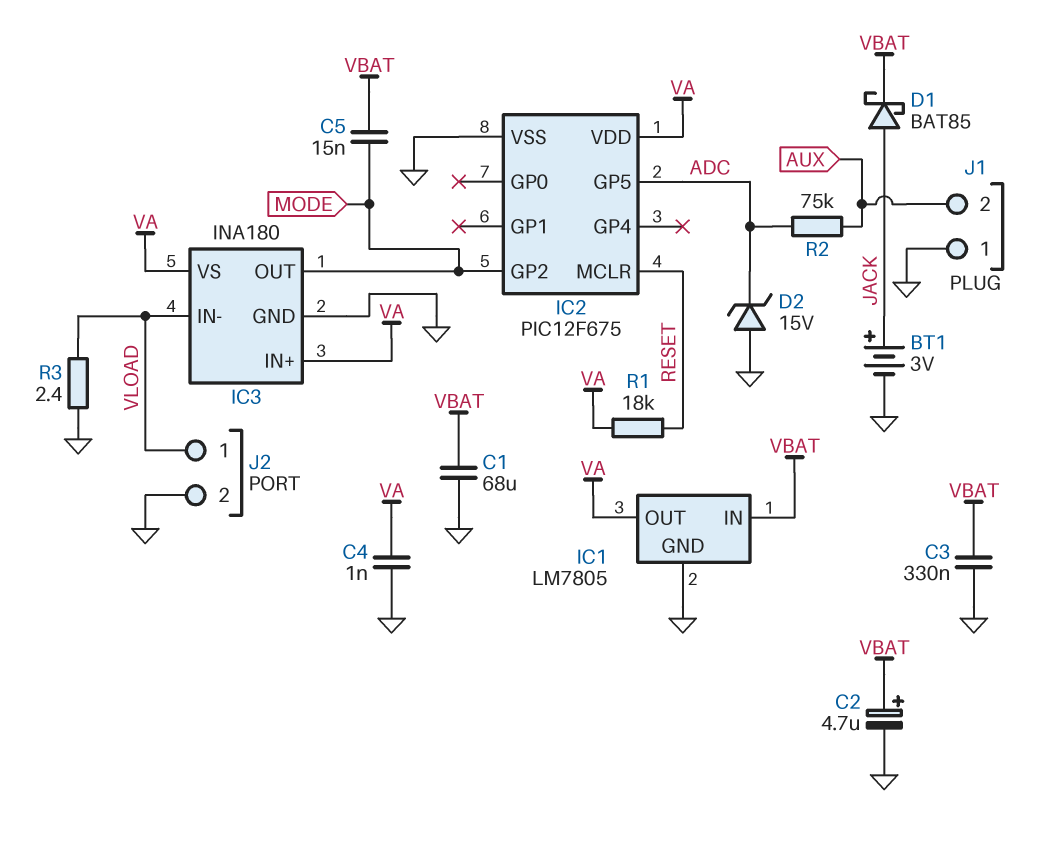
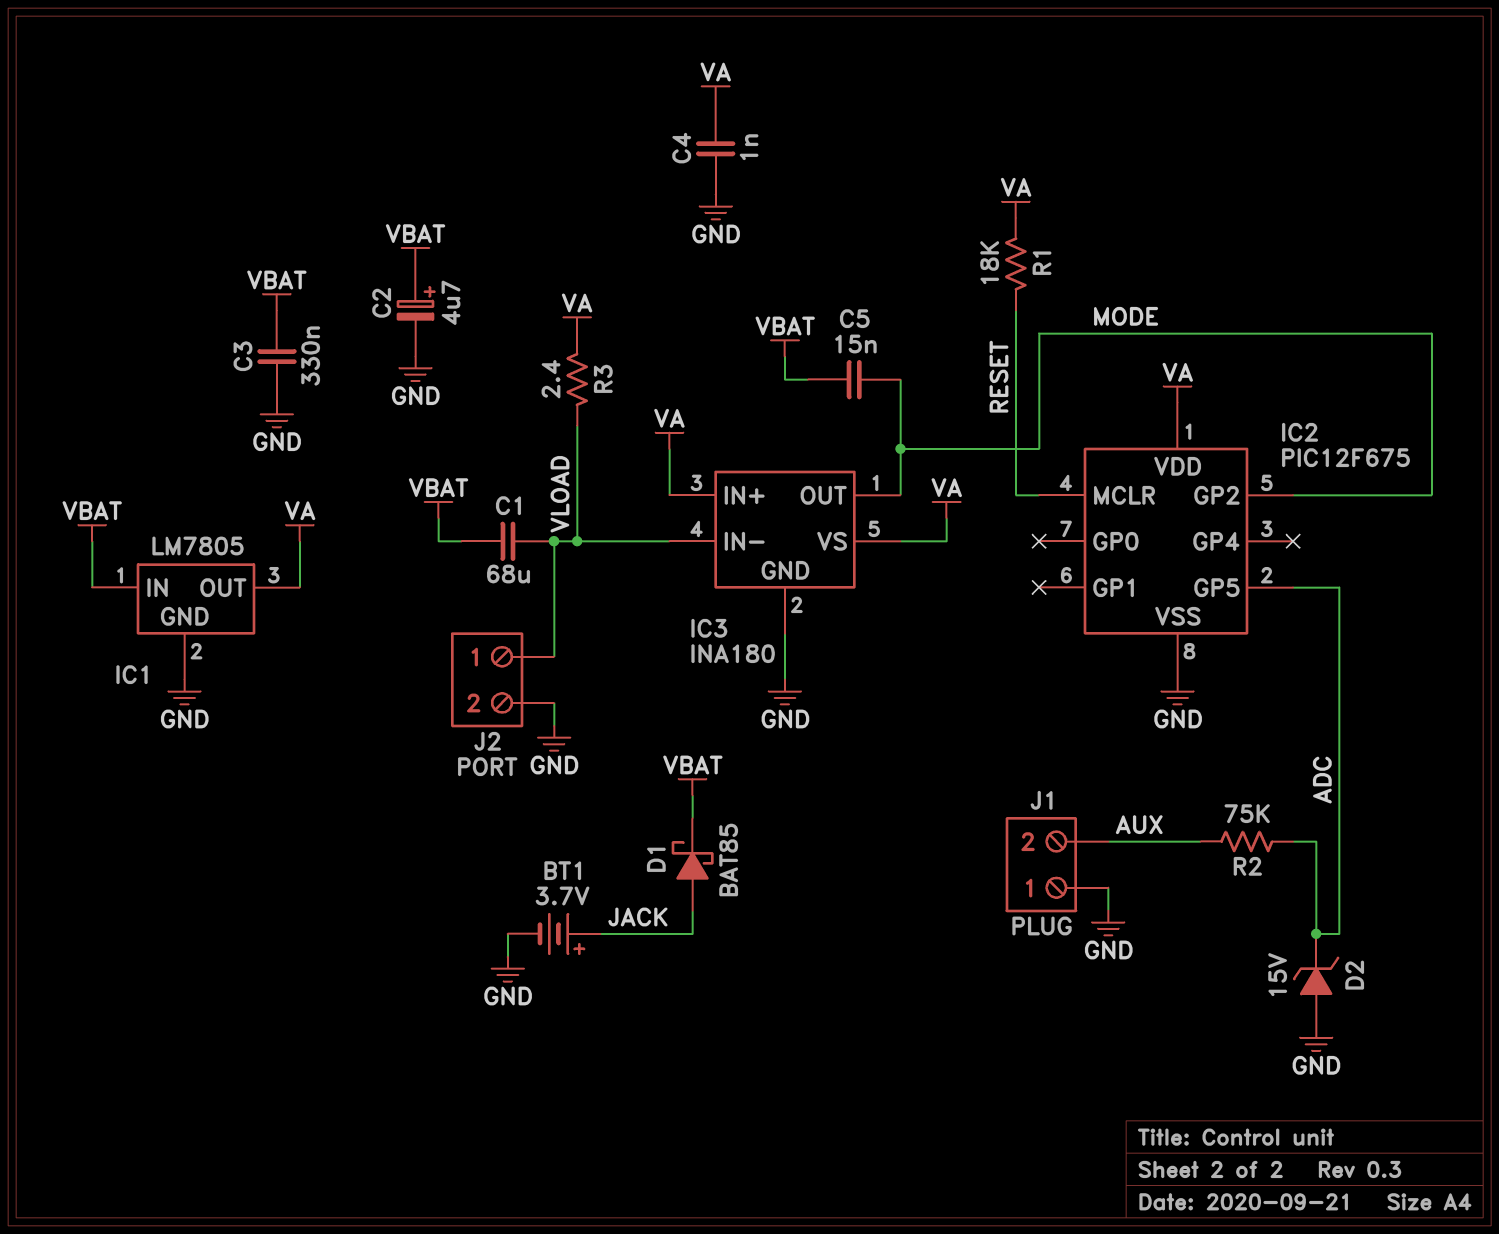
BT1: 3V (plus JACK, minus GND) -> 3.7V (plus JACK, minus GND)
C1: 68uF (GND, VBAT) -> 68uF (VBAT, VLOAD)
R3: 2.4 (GND, VLOAD) -> 2.4 (VA, VLOAD)

